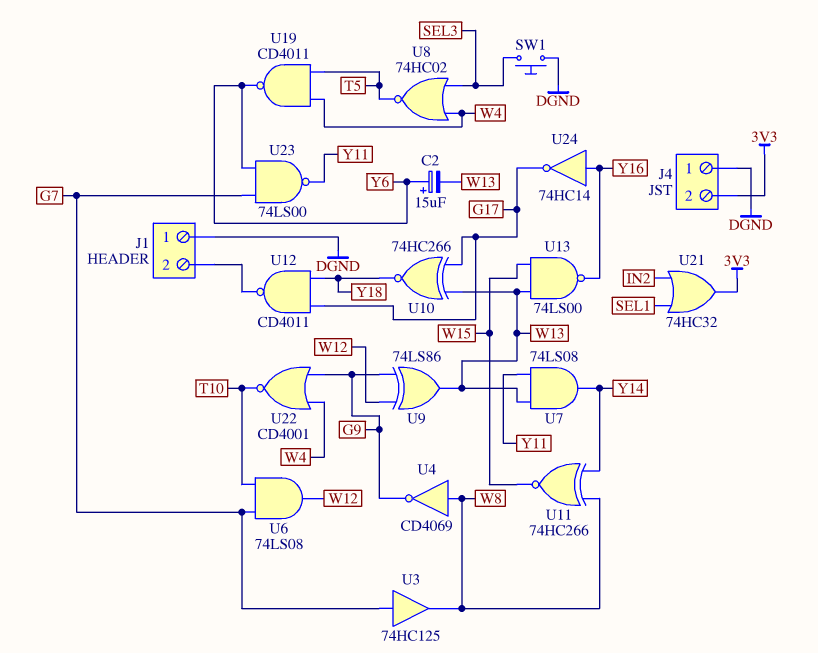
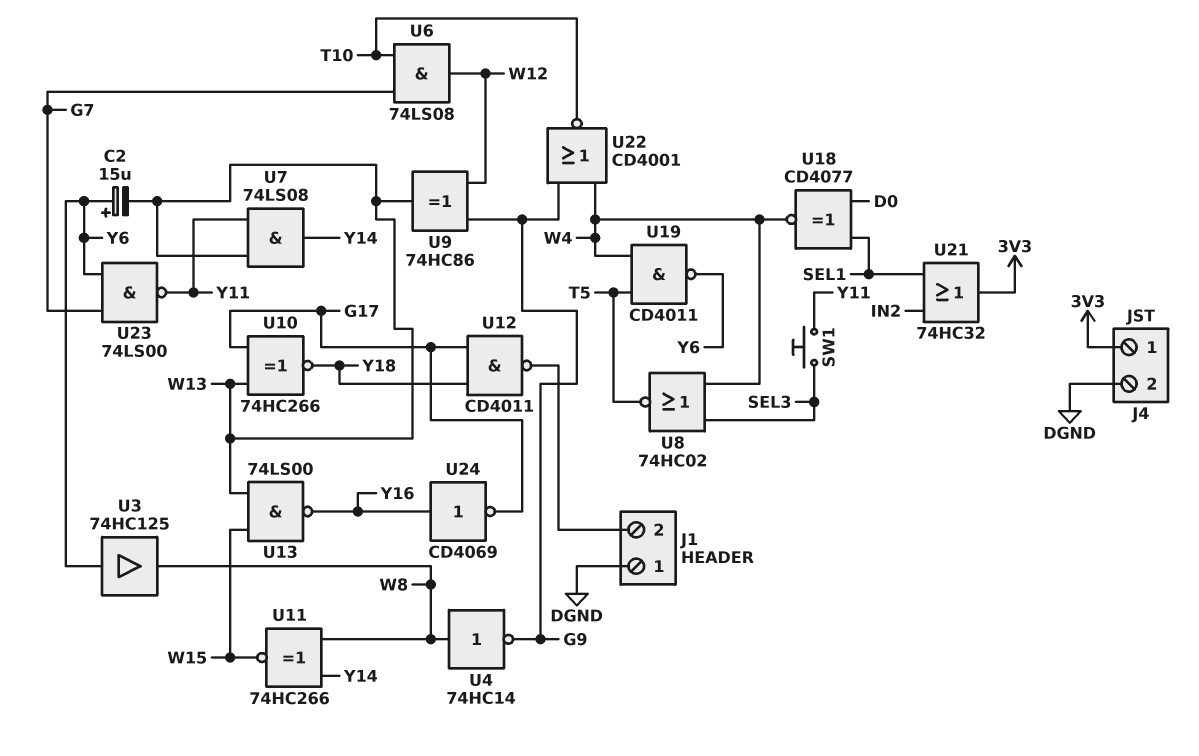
J4 pin 1: DGND -> 3V3
J4 pin 2: 3V3 -> DGND
SW1: button (DGND, SEL3) -> button (SEL3, Y11)
U3: buffer 74HC125 (in G7, out W8) -> buffer 74HC125 (in Y6, out W8)
U4: NOT CD4069 (in W8, out G9) -> NOT 74HC14 (in W8, out G9)
U9: XOR 74LS86 (in G9, in W12, out W13) -> XOR 74HC86 (in G9, in W12, out W13)
U18: none -> XNOR CD4077 (in D0, in SEL1, out W4)
U24: NOT 74HC14 (in Y16, out G17) -> NOT CD4069 (in Y16, out G17)

